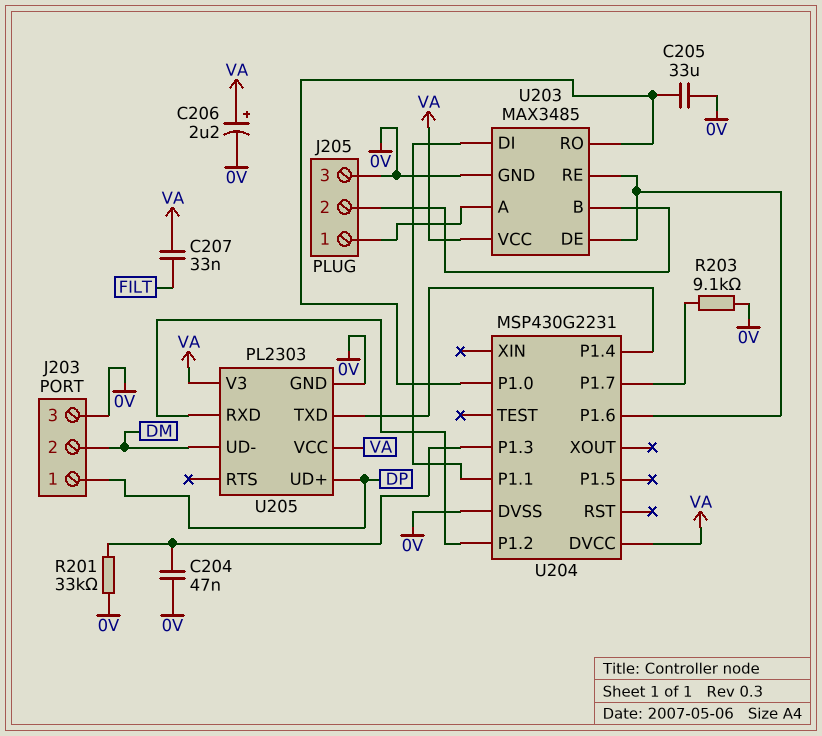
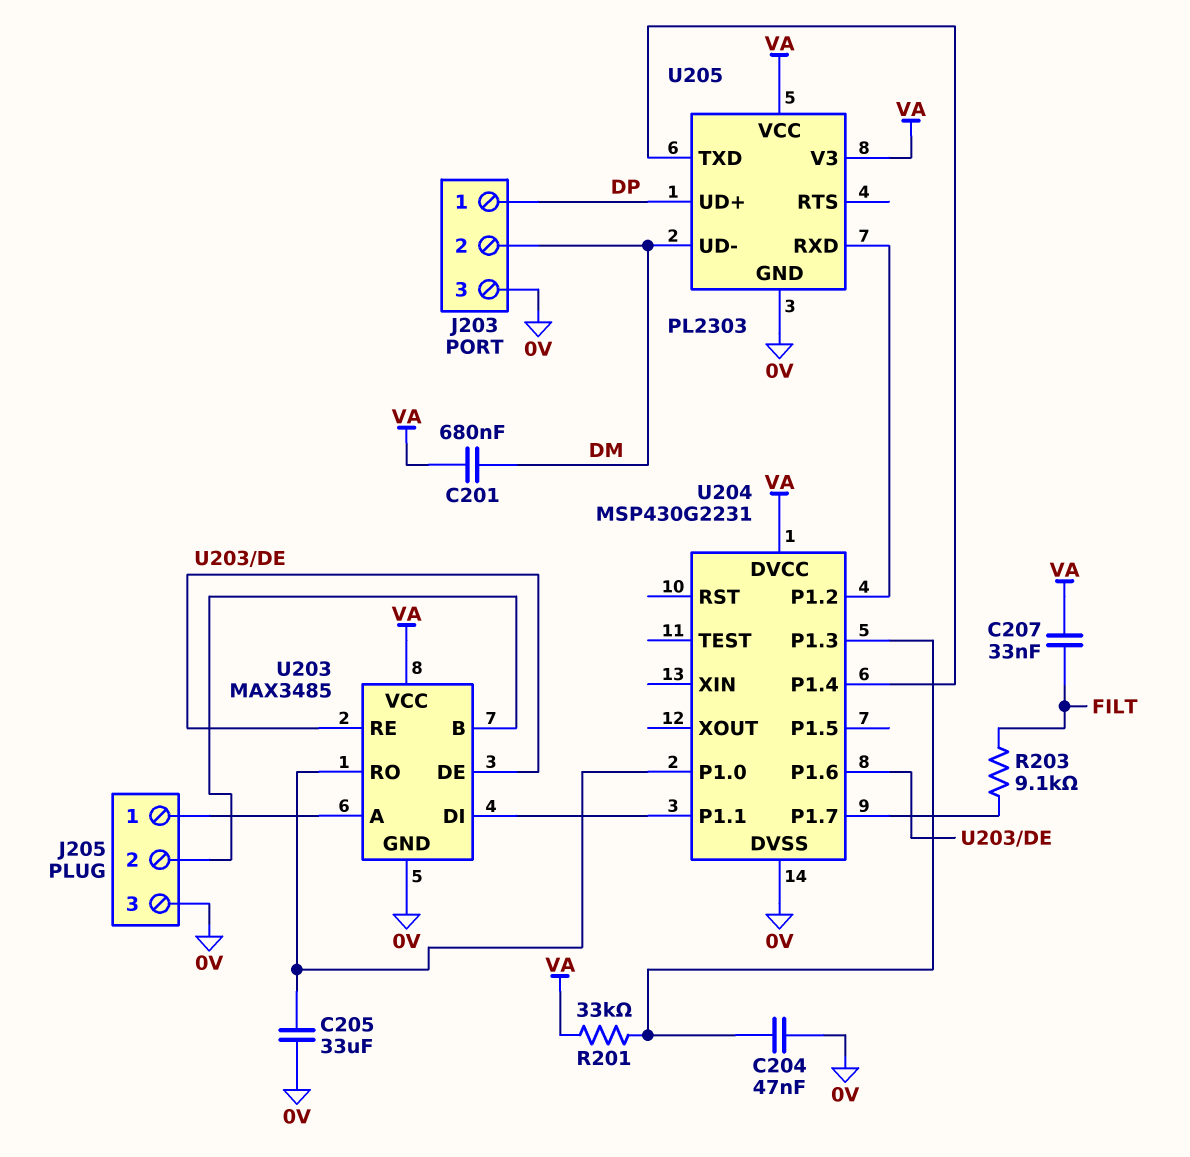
C201: none -> 680nF (DM, VA)
C206: 2.2uF (plus VA, minus 0V) -> none
R201: 33k (0V, U204/P1.3) -> 33k (U204/P1.3, VA)
R203: 9.1k (0V, U204/P1.7) -> 9.1k (FILT, U204/P1.7)

